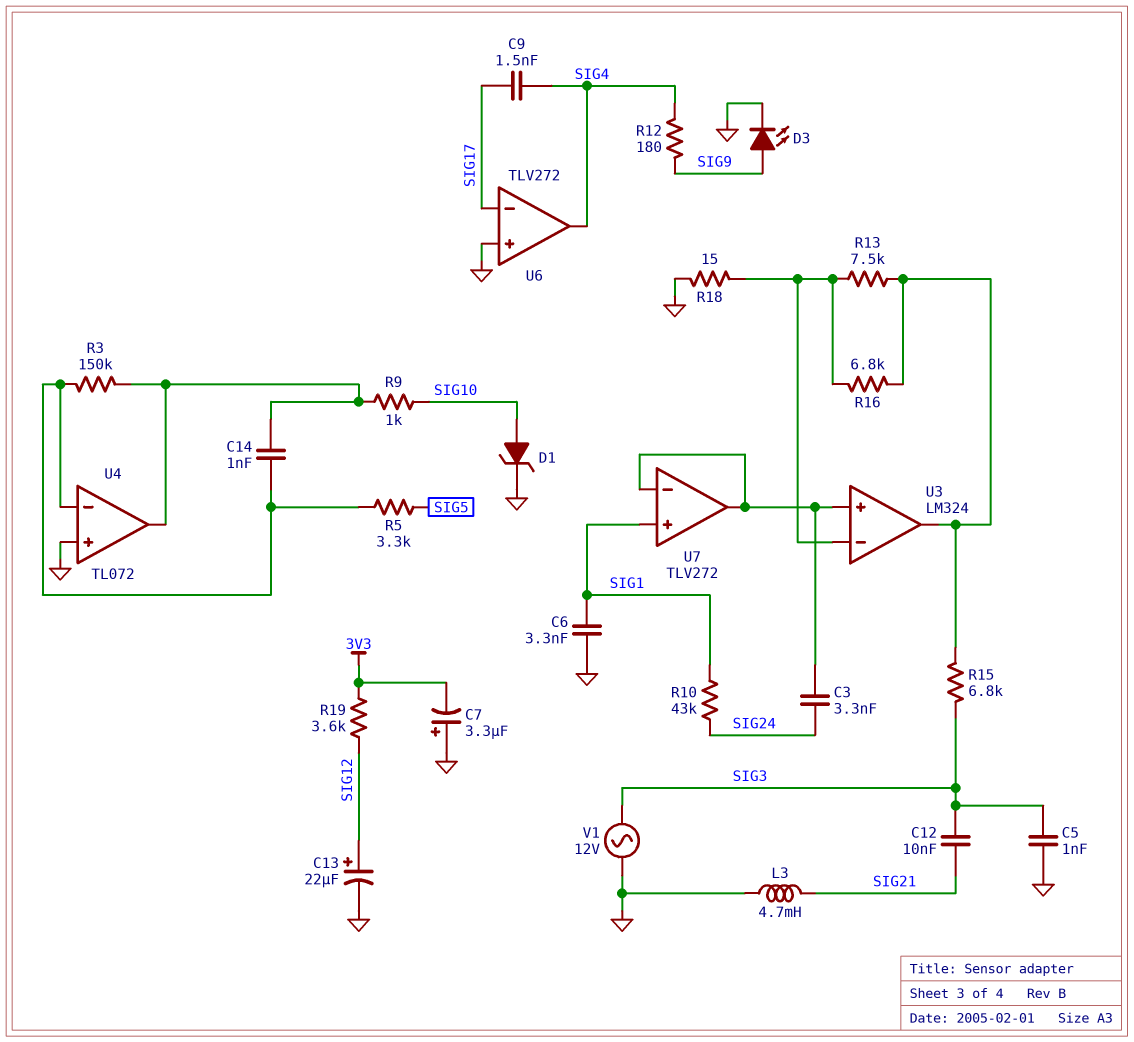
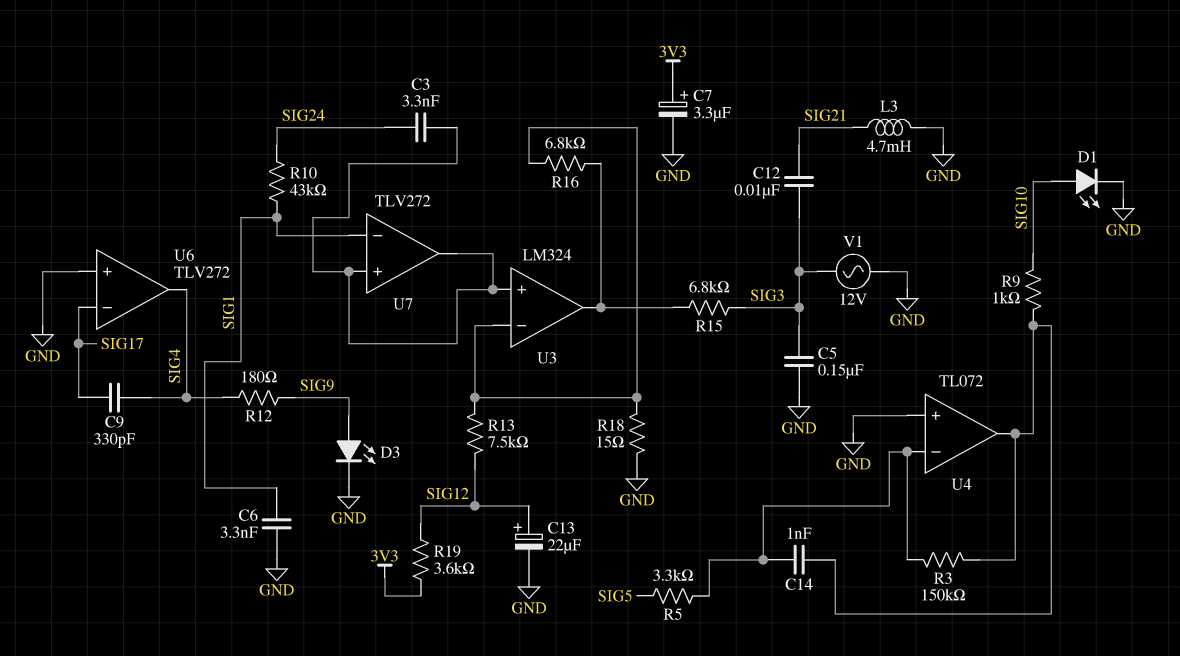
C5: 1nF (GND, SIG3) -> 150nF (GND, SIG3)
C7: 3.3uF (plus GND, minus 3V3) -> 3.3uF (plus 3V3, minus GND)
C9: 1.5nF (SIG4, SIG17) -> 330pF (SIG4, SIG17)
D1: zener (A SIG10, K GND) -> LED (A SIG10, K GND)
R13: 7.5k (U3/in-, U3/out) -> 7.5k (SIG12, U3/in-)
U7 pin in+: SIG1 -> U3/in+
U7 pin in-: U3/in+ -> SIG1

